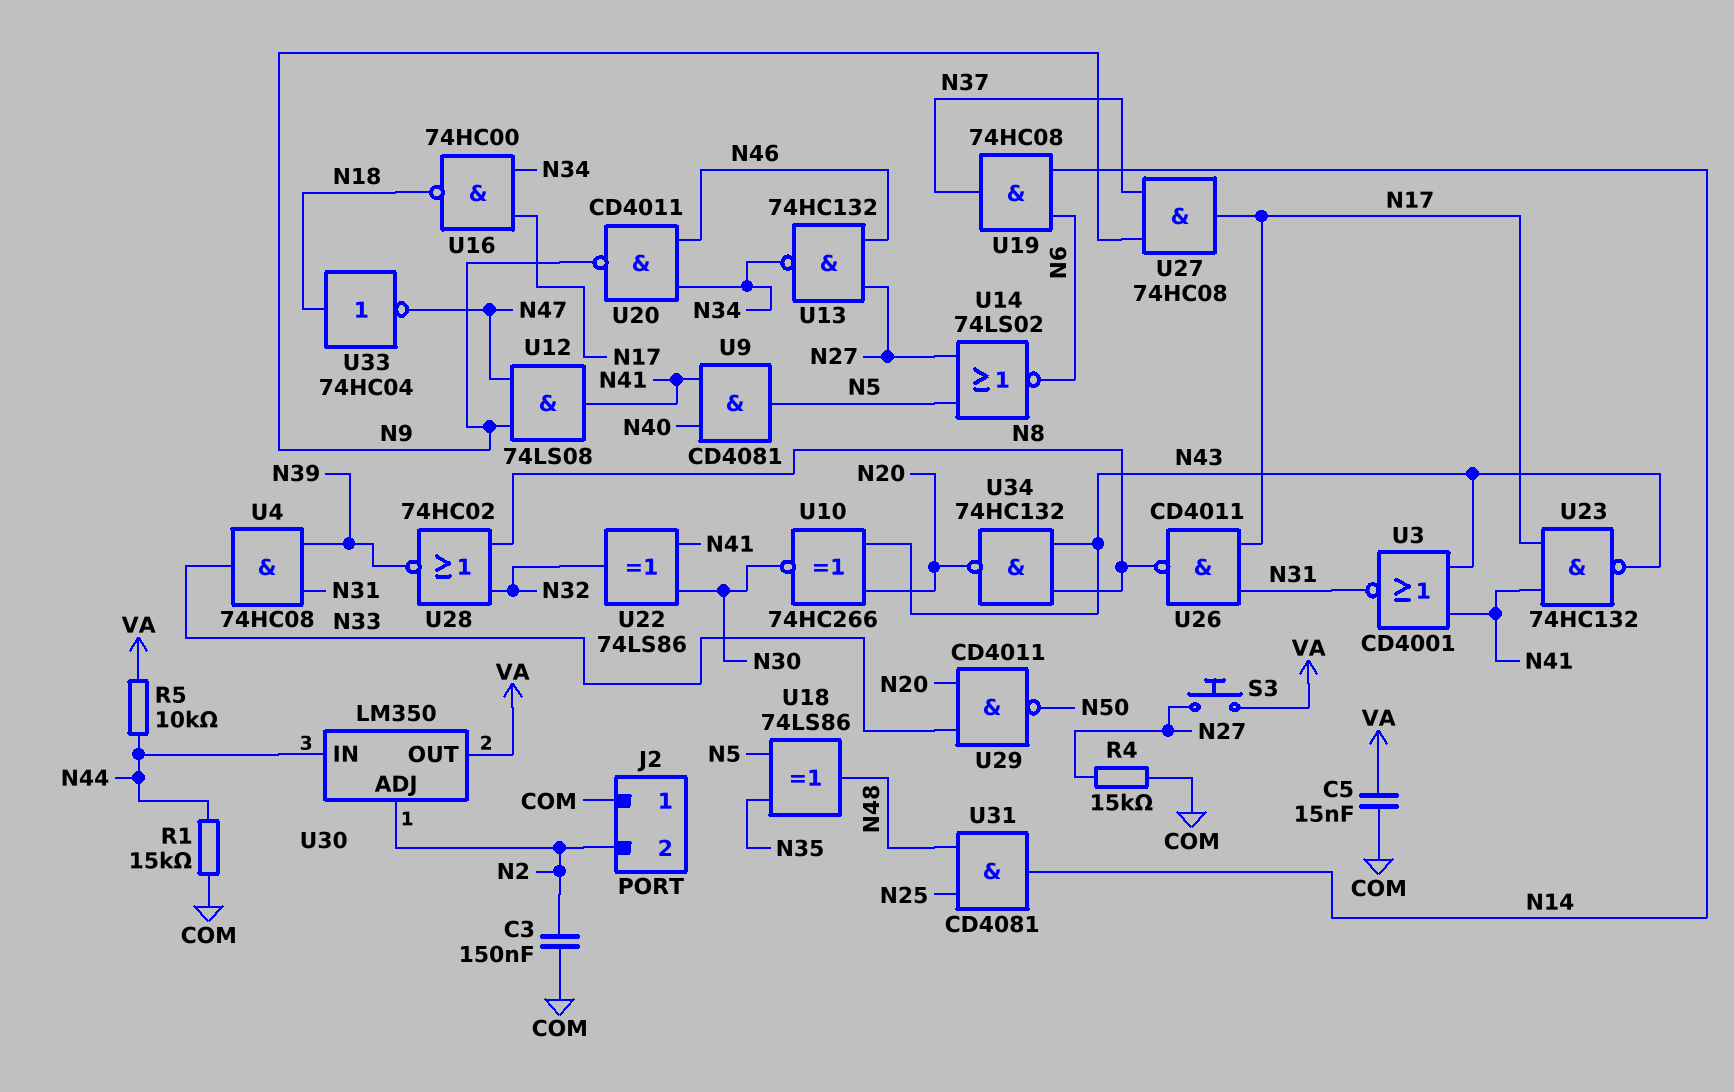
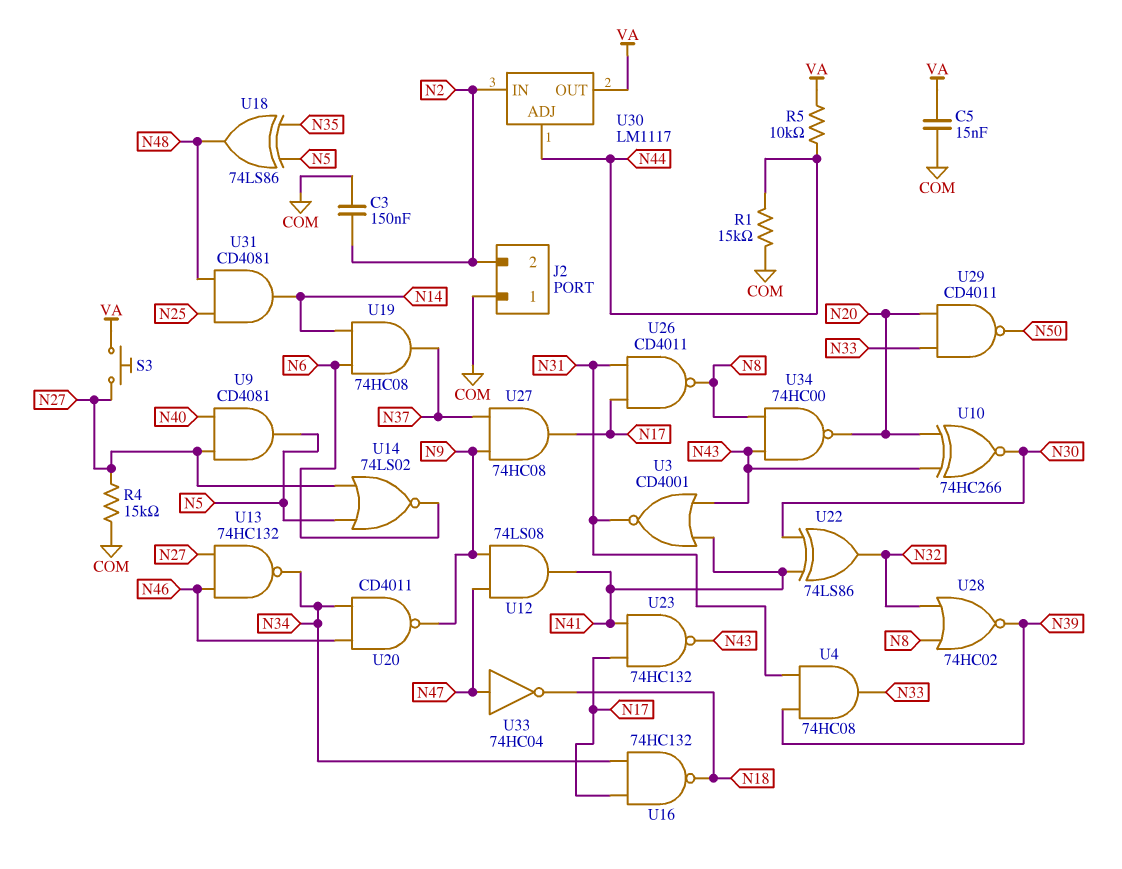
U9: AND CD4081 (in N40, in N41, out N5) -> AND CD4081 (in N27, in N40, out N5)
U16: NAND 74HC00 (in N17, in N34, out N18) -> NAND 74HC132 (in N17, in N34, out N18)
U30: LM350 -> LM1117
U30 pin ADJ: N2 -> N44
U30 pin IN: N44 -> N2
U33: NOT 74HC04 (in N18, out N47) -> NOT 74HC04 (in N47, out N18)
U34: NAND 74HC132 (in N8, in N43, out N20) -> NAND 74HC00 (in N8, in N43, out N20)

